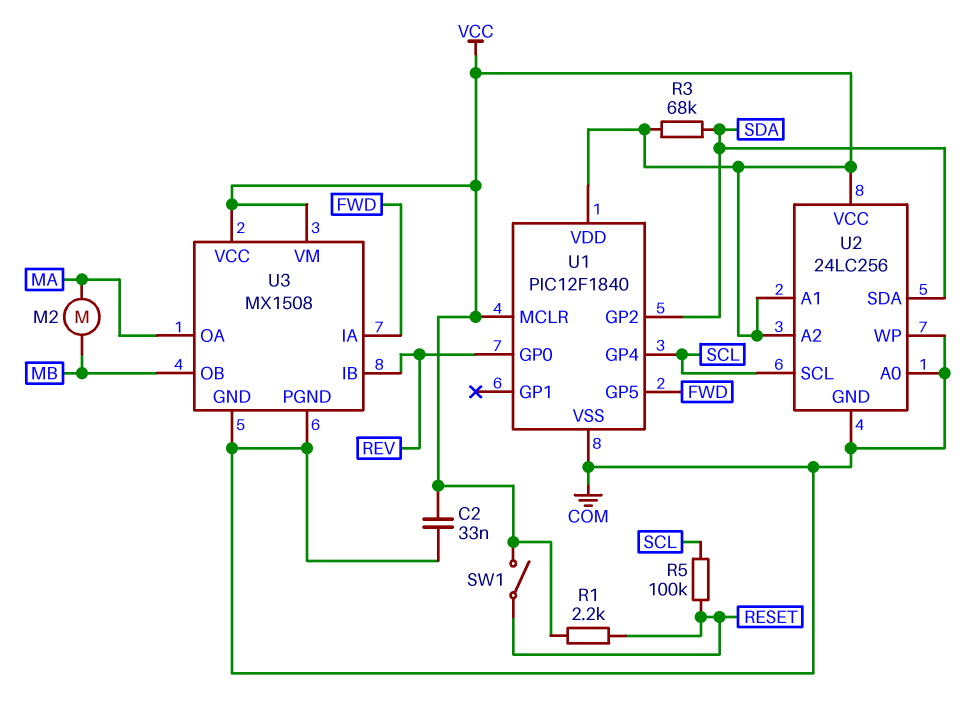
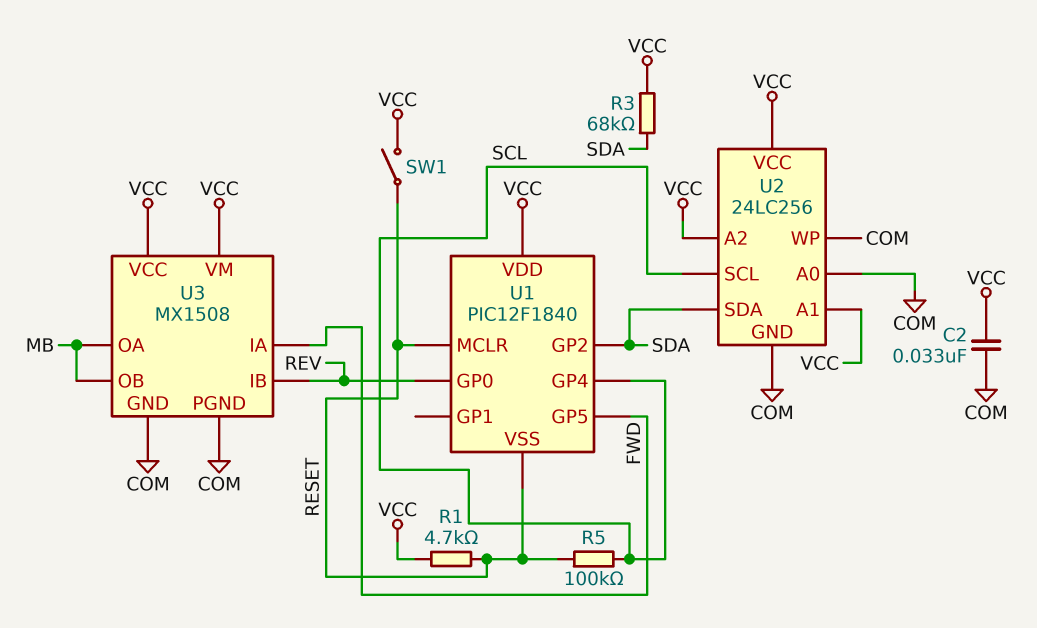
M2: motor (MA, MB) -> none
R1: 2.2k (RESET, VCC) -> 4.7k (RESET, VCC)
U1 pin MCLR: VCC -> RESET
U1 pin VSS: COM -> RESET
U3 pin OA: MA -> MB

